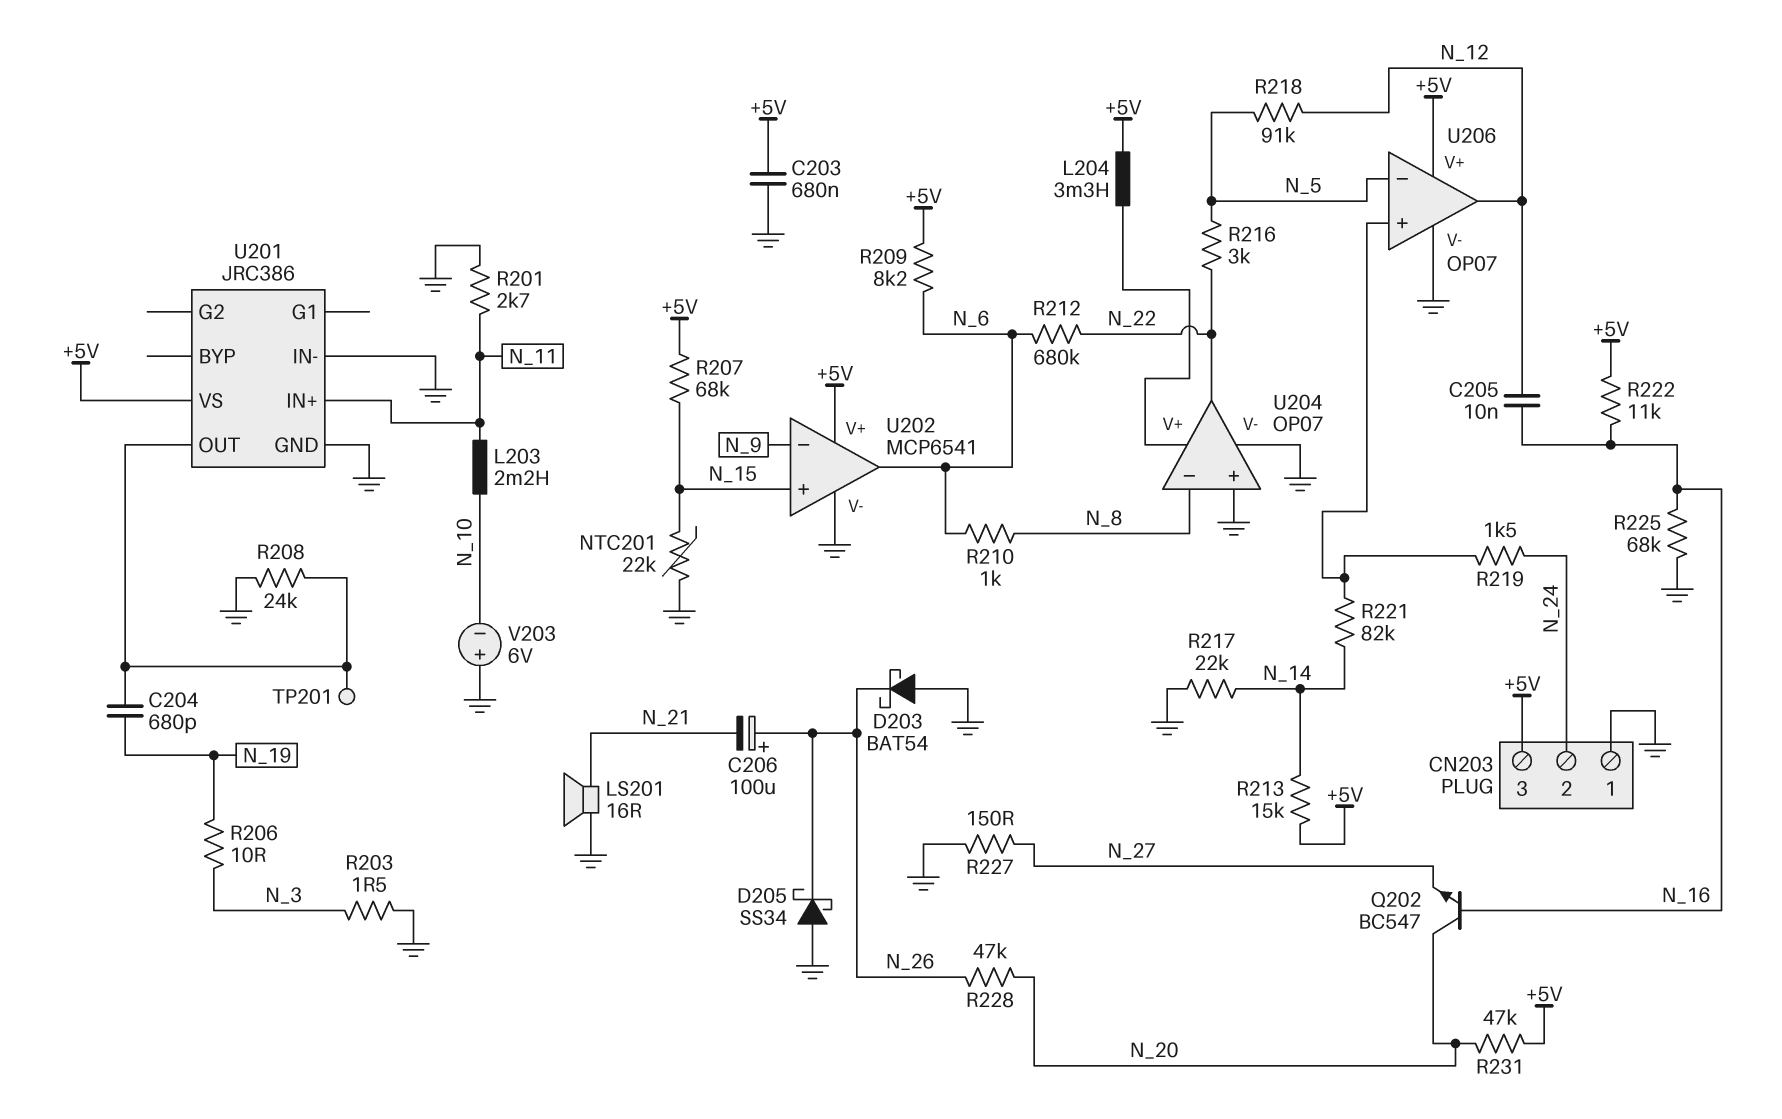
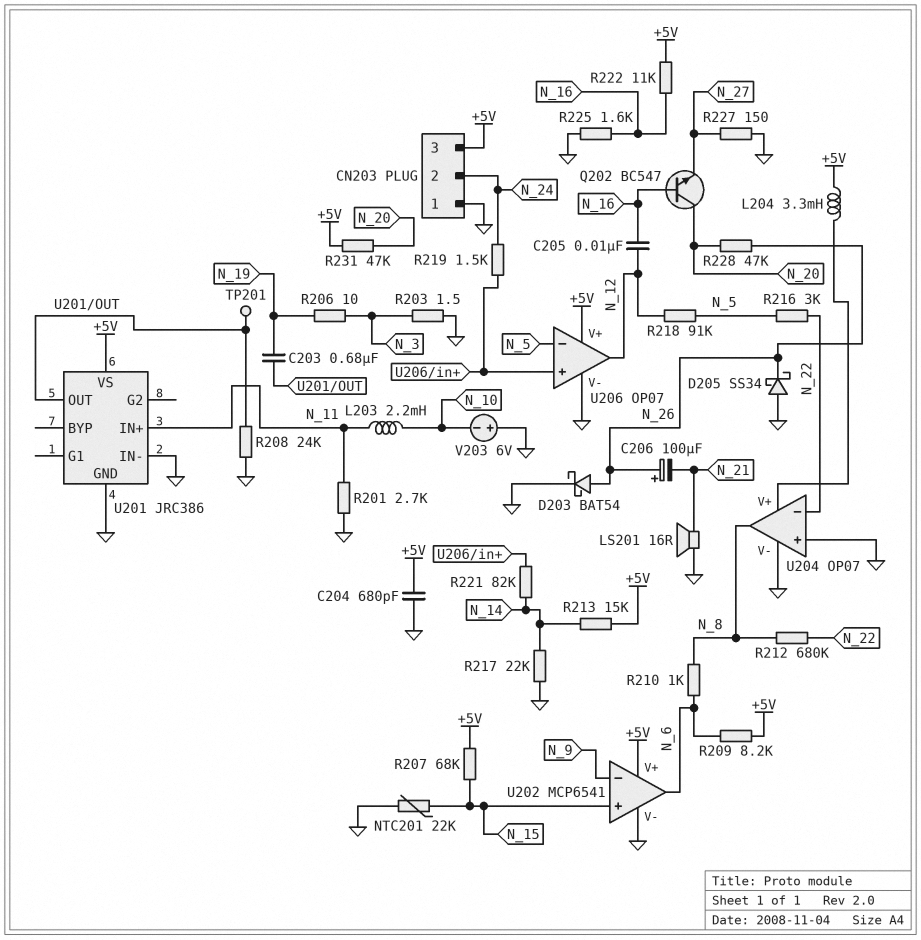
C203: 680nF (+5V, GND) -> 680nF (N_19, U201/OUT)
C204: 680pF (N_19, U201/OUT) -> 680pF (+5V, GND)
D203: schottky BAT54 (A GND, K N_26) -> schottky BAT54 (A N_26, K GND)
R212: 680k (N_6, N_22) -> 680k (N_8, N_22)
R225: 68k (GND, N_16) -> 1.6k (GND, N_16)
U204 pin in-: N_8 -> N_22
U204 pin out: N_22 -> N_8

